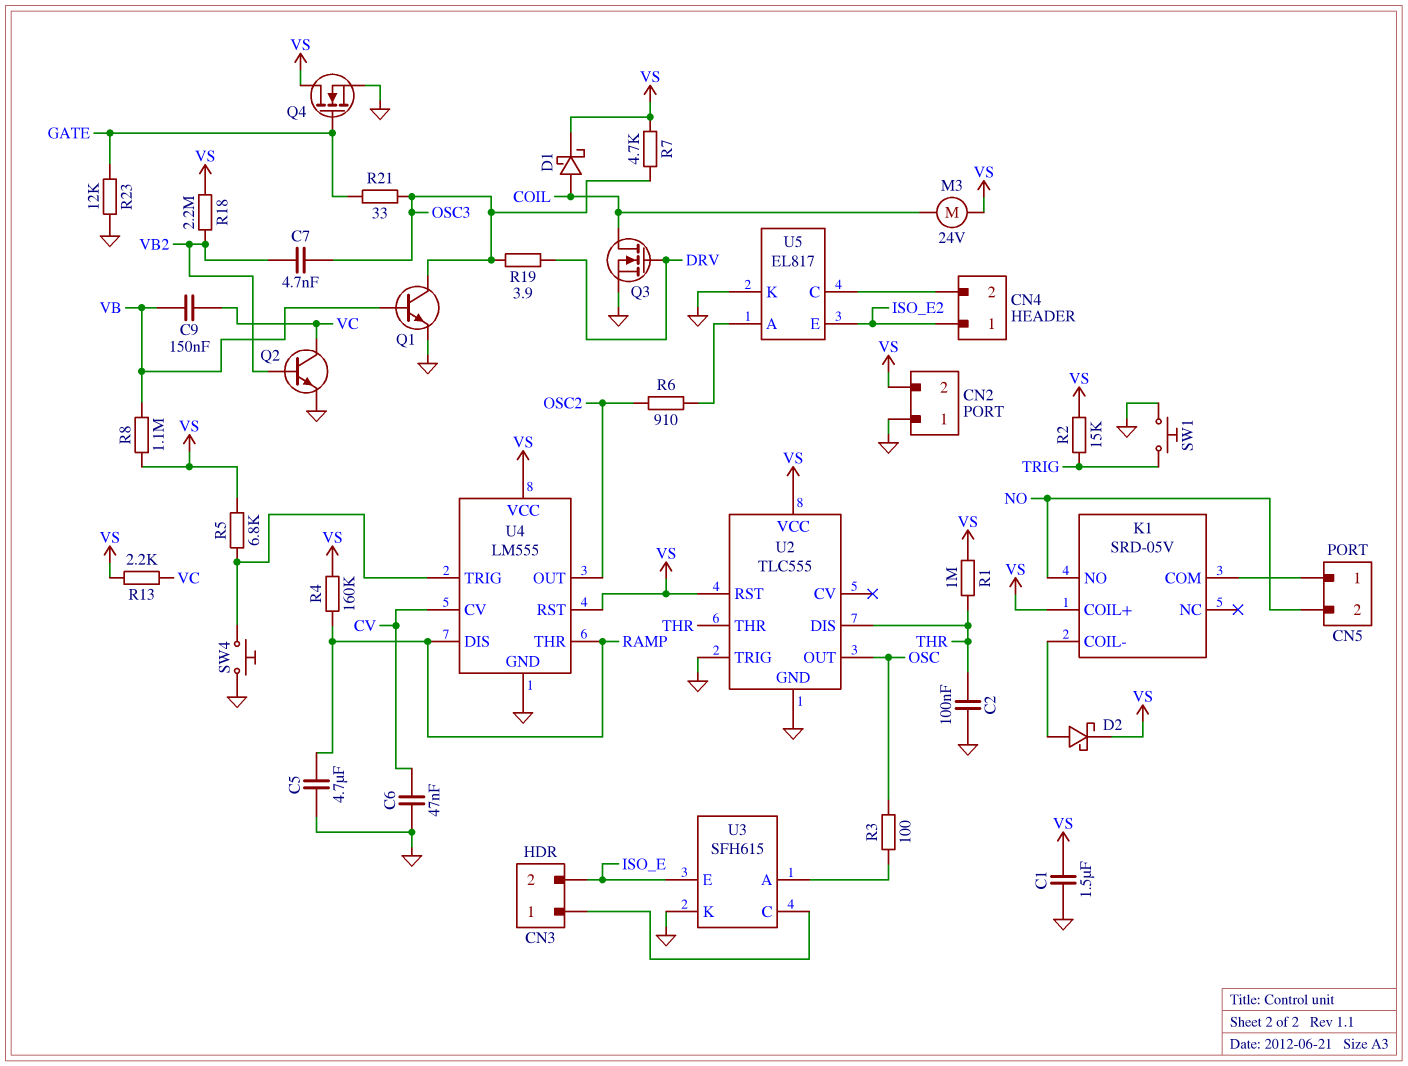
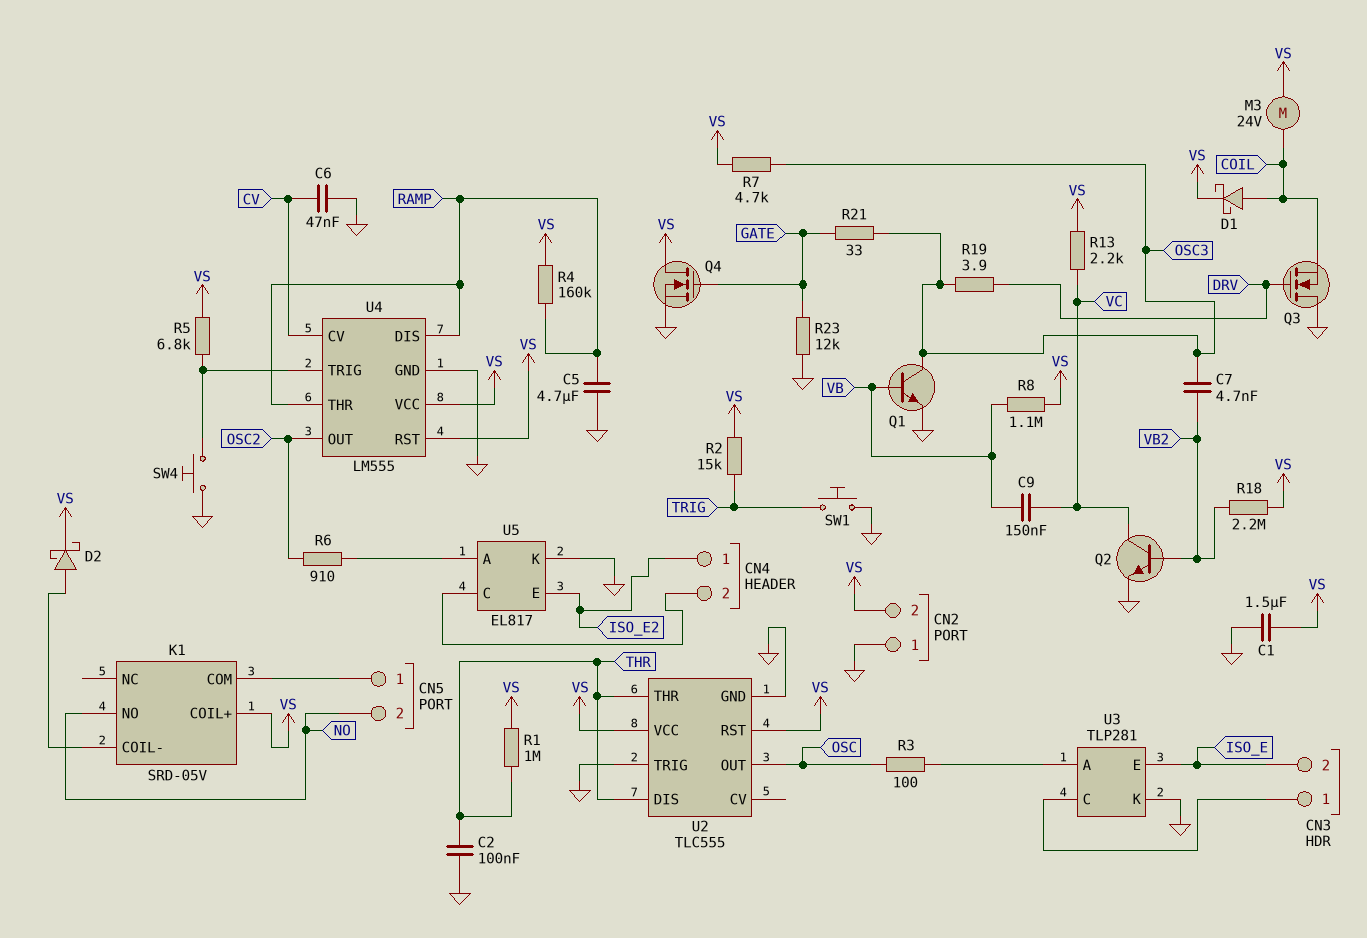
Q3: NMOS (G DRV, D COIL, S GND) -> NMOS (G DRV, D GND, S COIL)
U3: SFH615 -> TLP281

